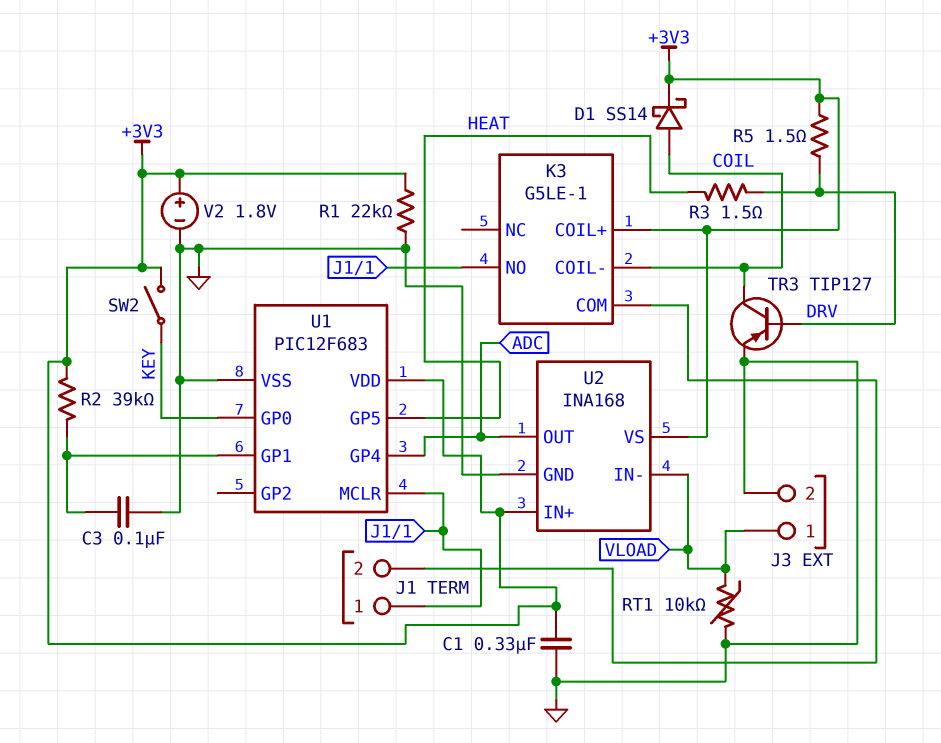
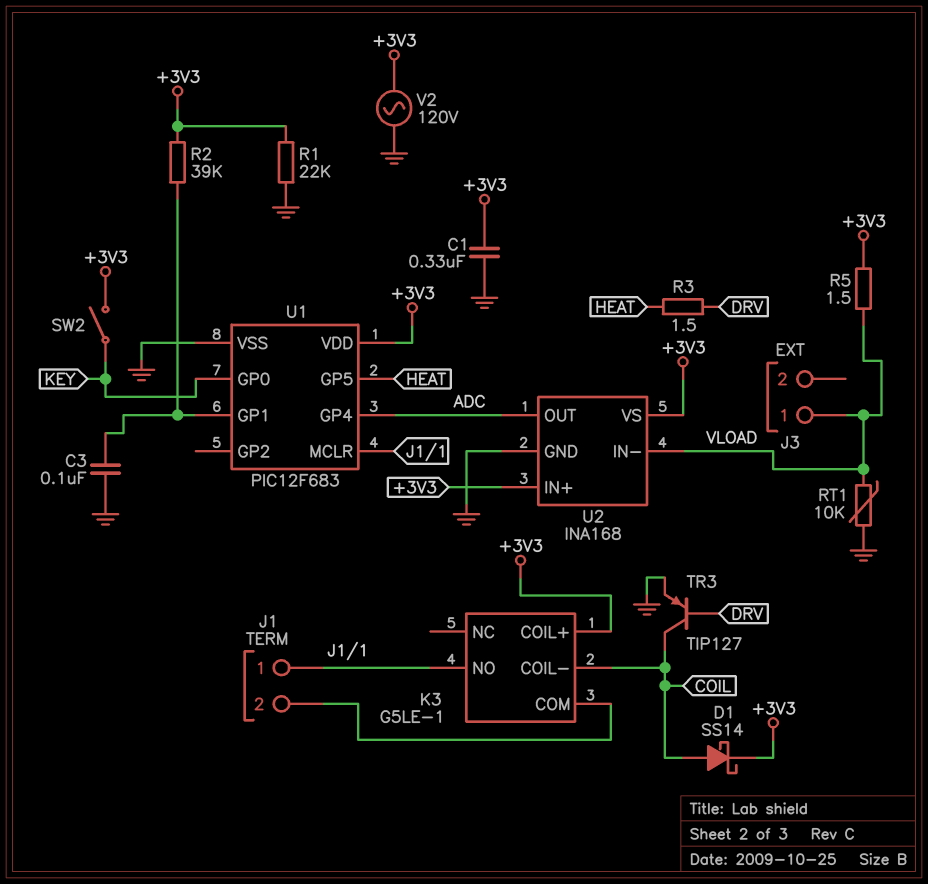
J3 pin 2: GND -> none
R5: 1.5 (+3V3, DRV) -> 1.5 (+3V3, VLOAD)
V2: 1.8V (plus +3V3, minus GND) -> AC 120V (+3V3, GND)

